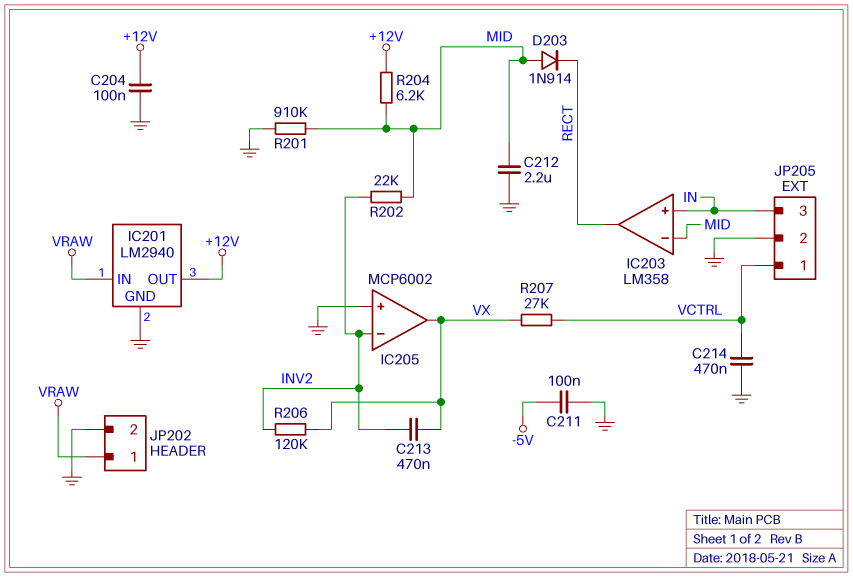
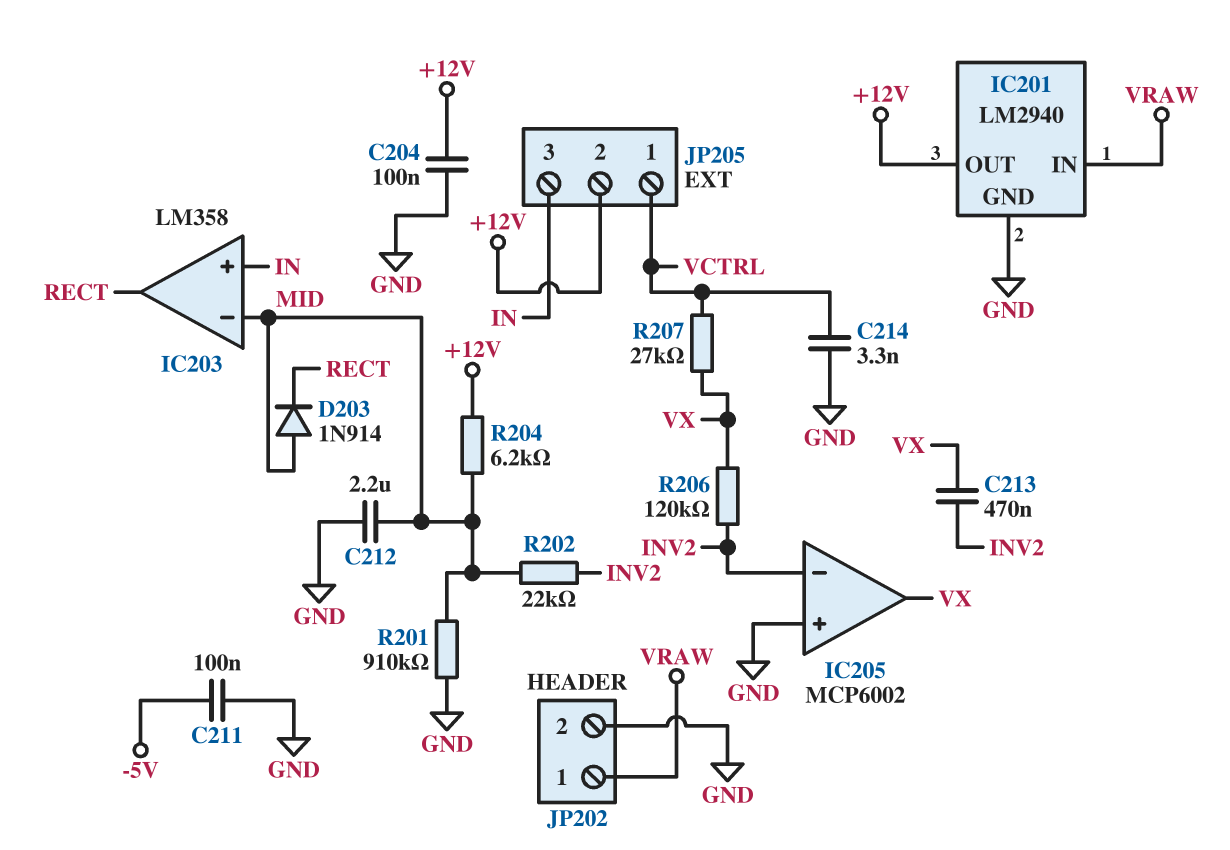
C214: 470nF (GND, VCTRL) -> 3.3nF (GND, VCTRL)
JP205 pin 2: GND -> +12V

